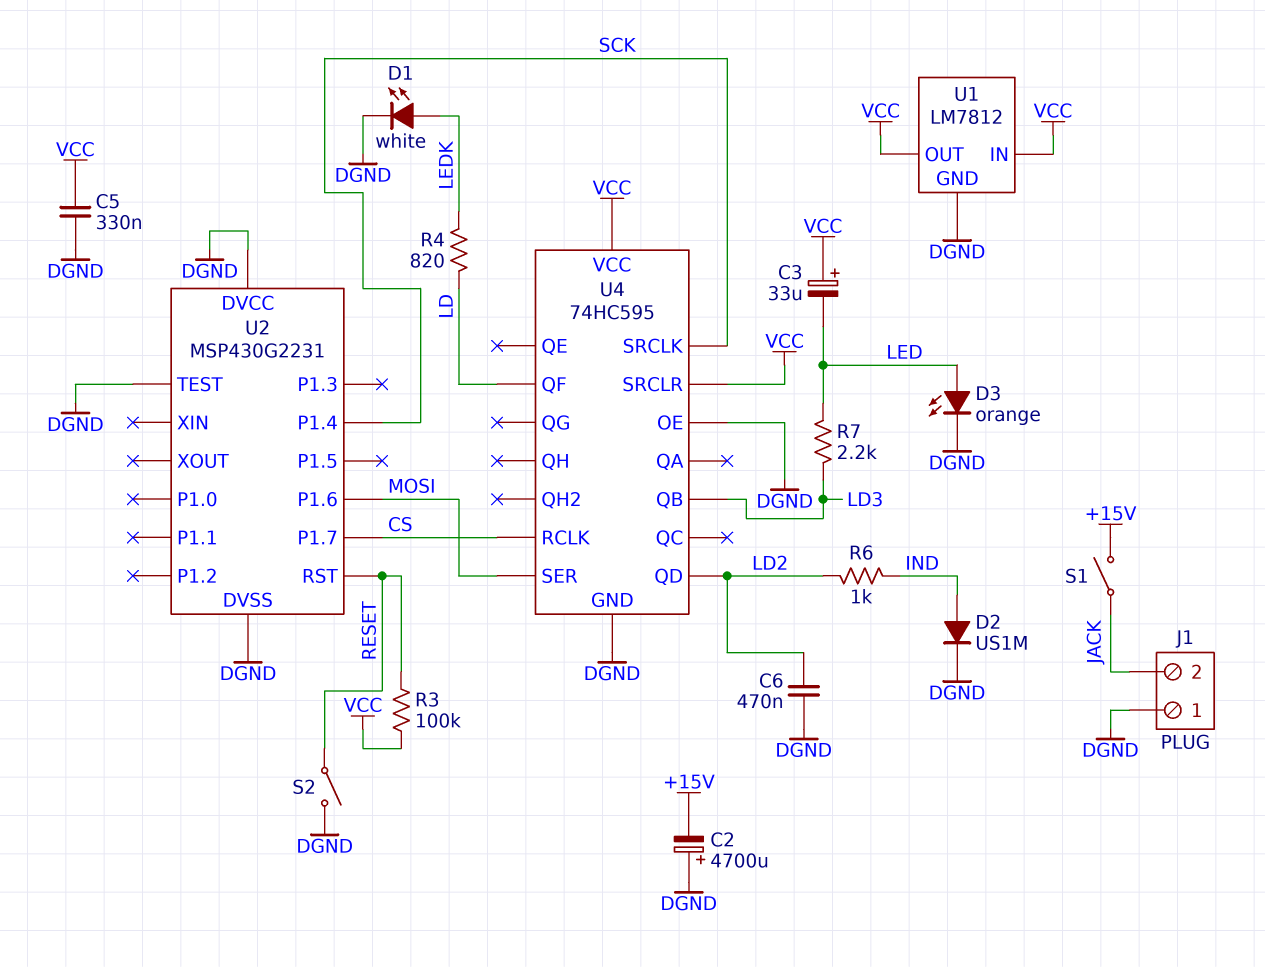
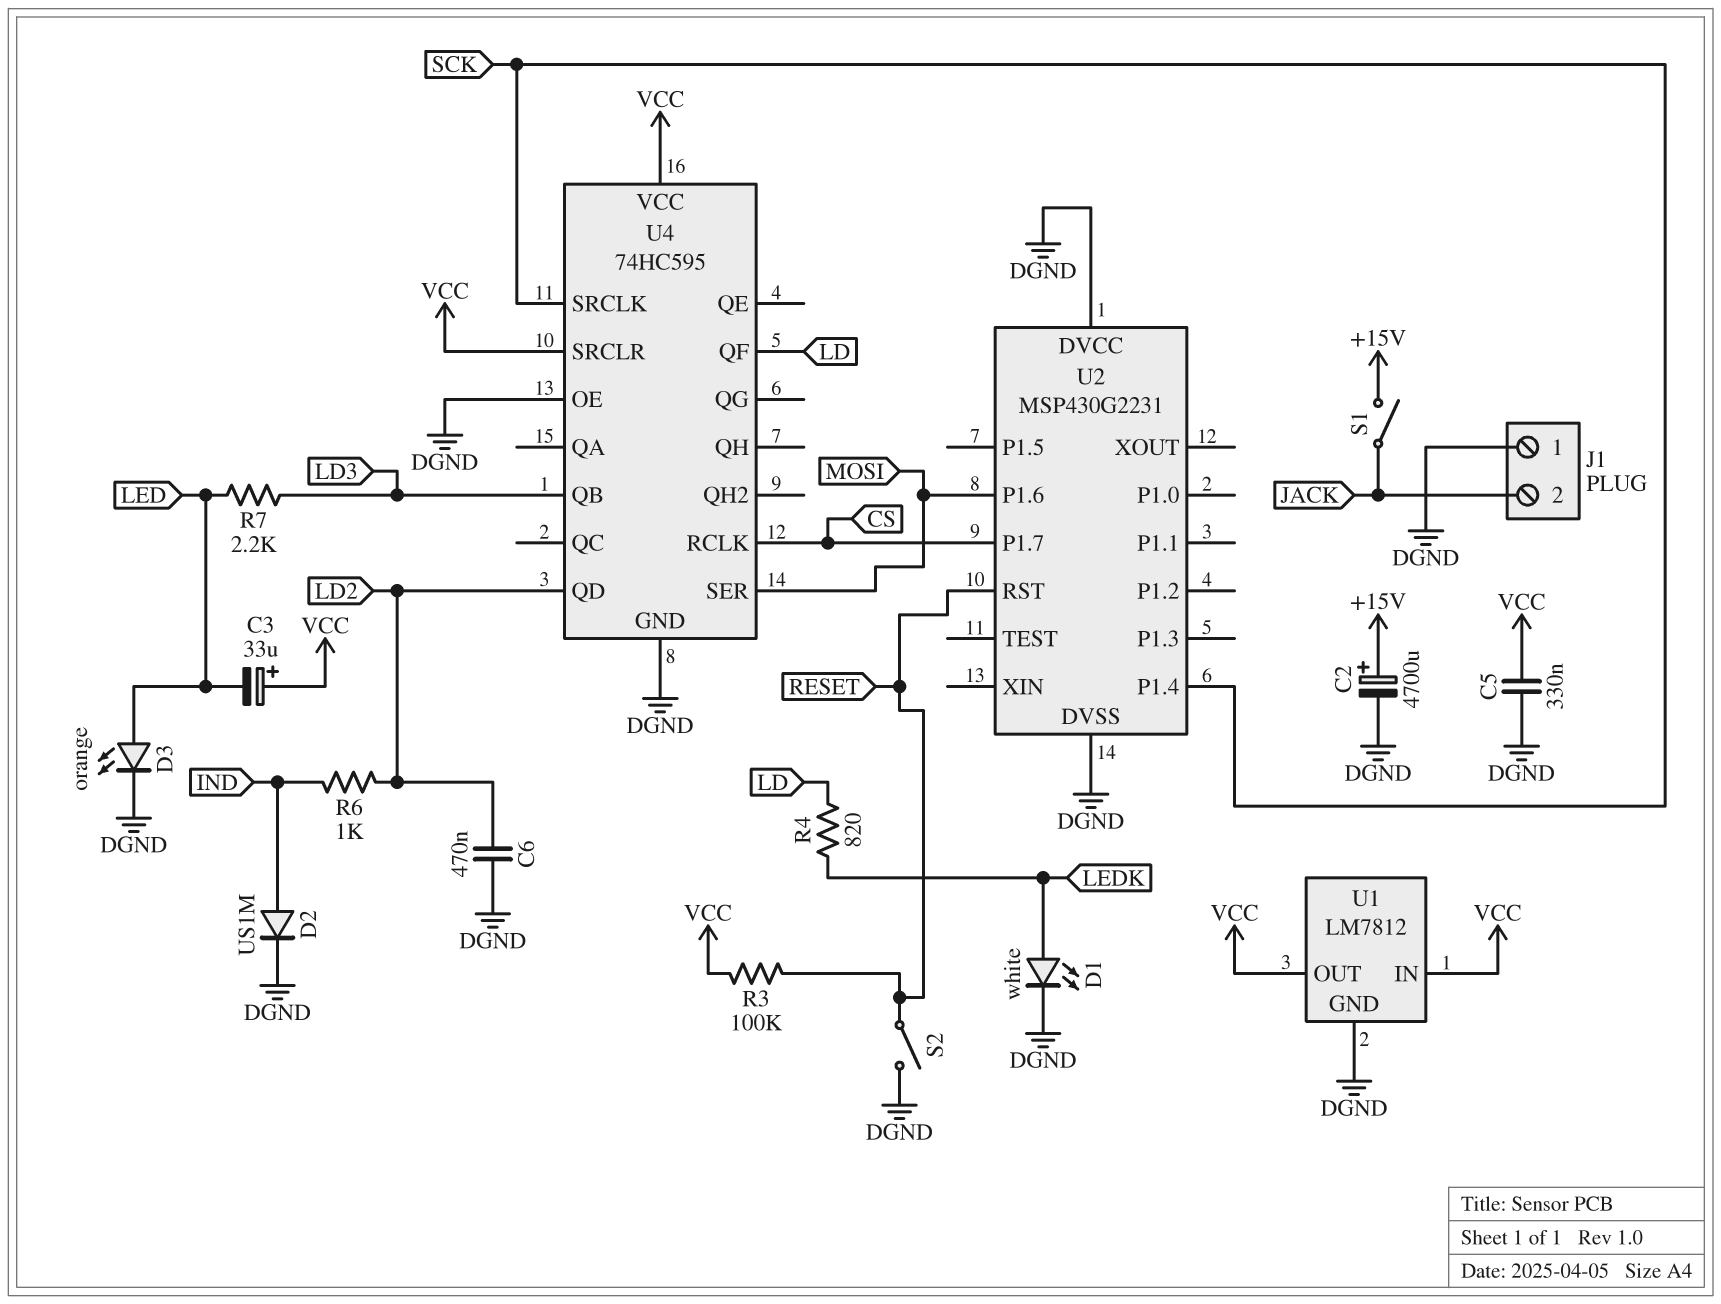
C2: 4700uF (plus DGND, minus +15V) -> 4700uF (plus +15V, minus DGND)
U2 pin TEST: DGND -> none

